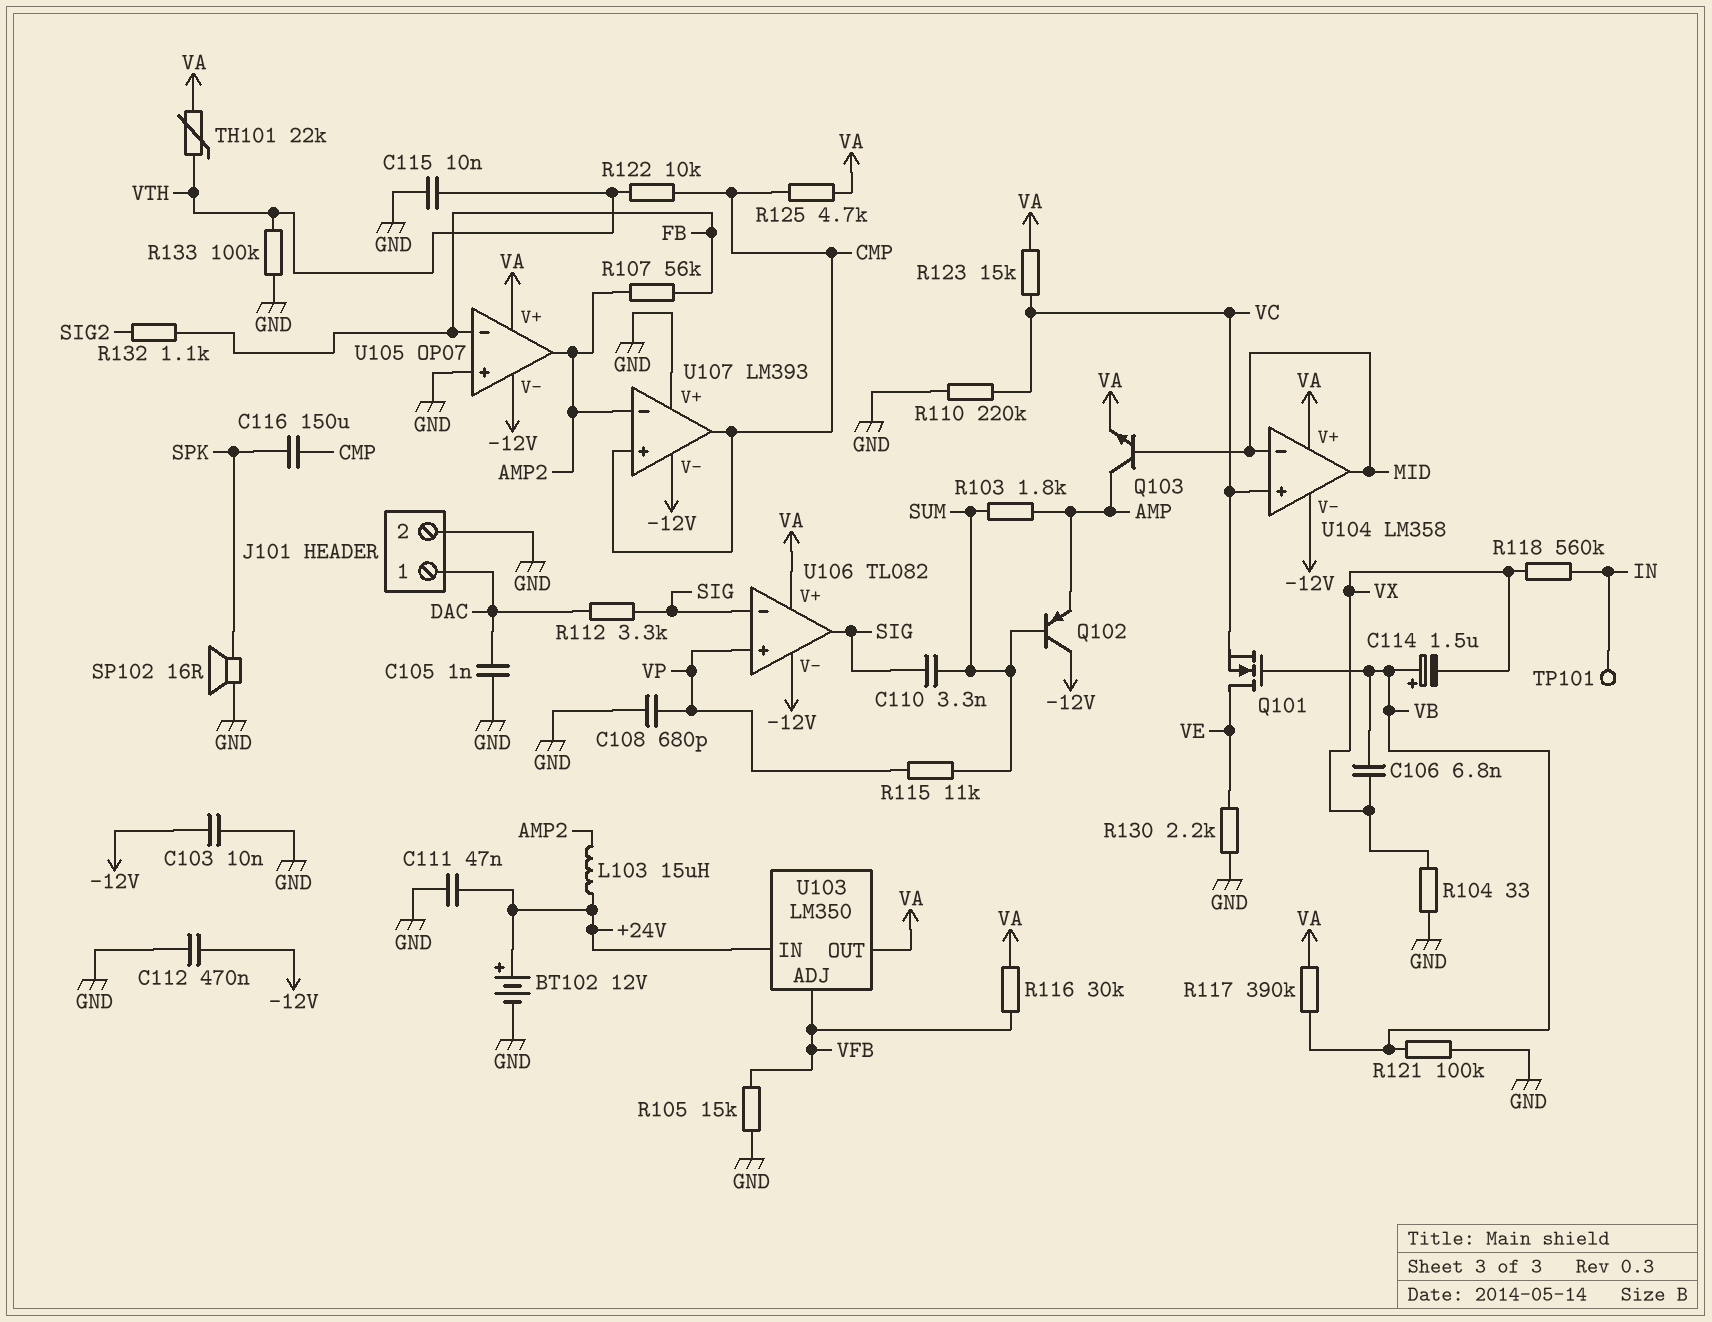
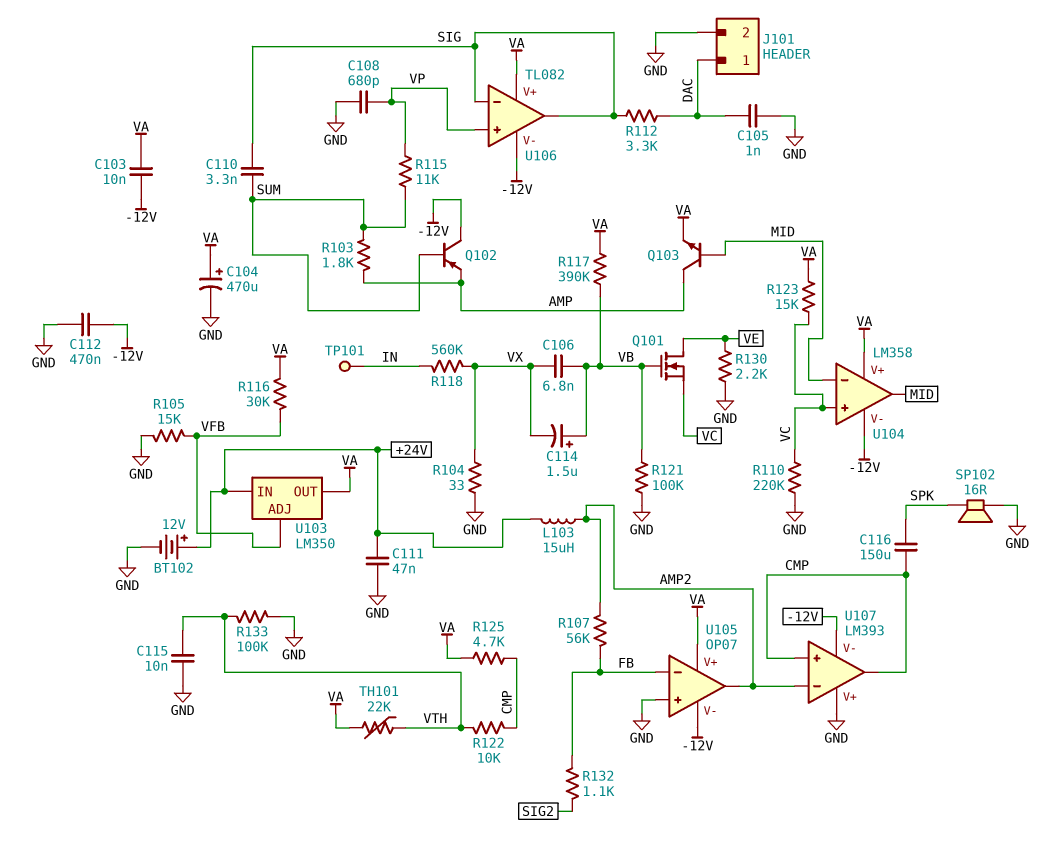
C103: 10nF (-12V, GND) -> 10nF (-12V, VA)
C104: none -> 470uF (plus VA, minus GND)

